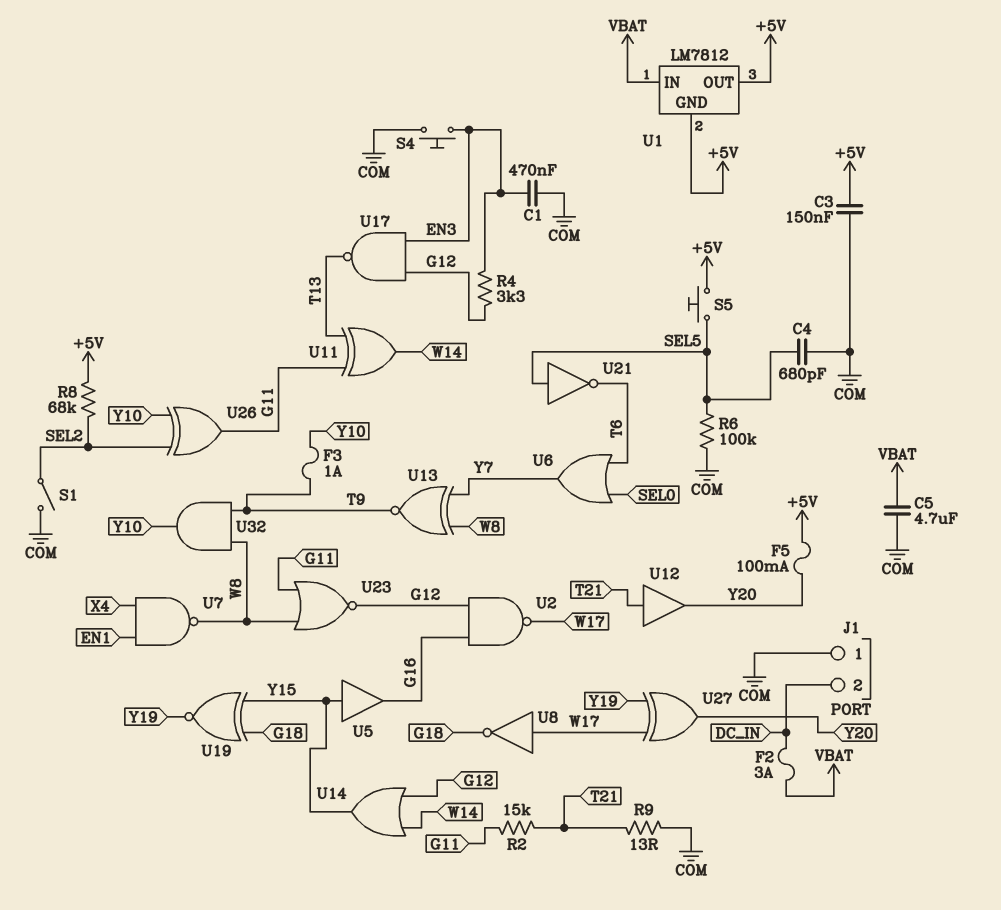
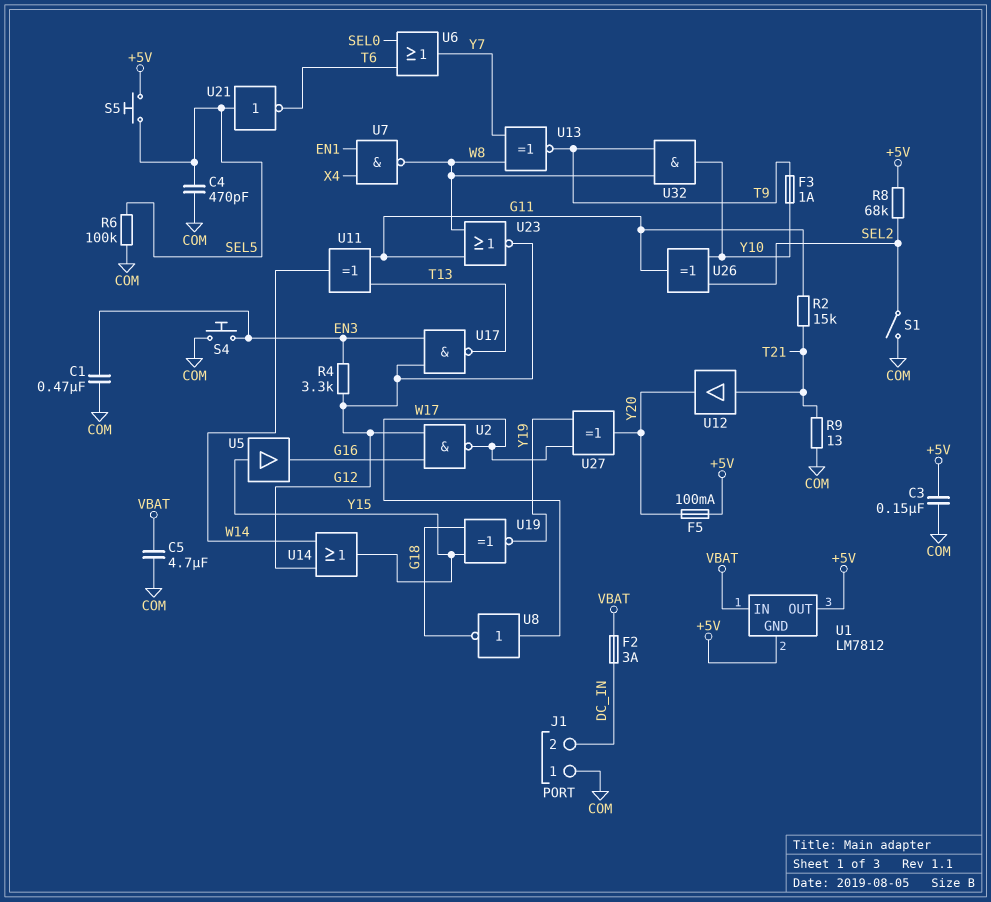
C4: 680pF (COM, SEL5) -> 470pF (COM, SEL5)

